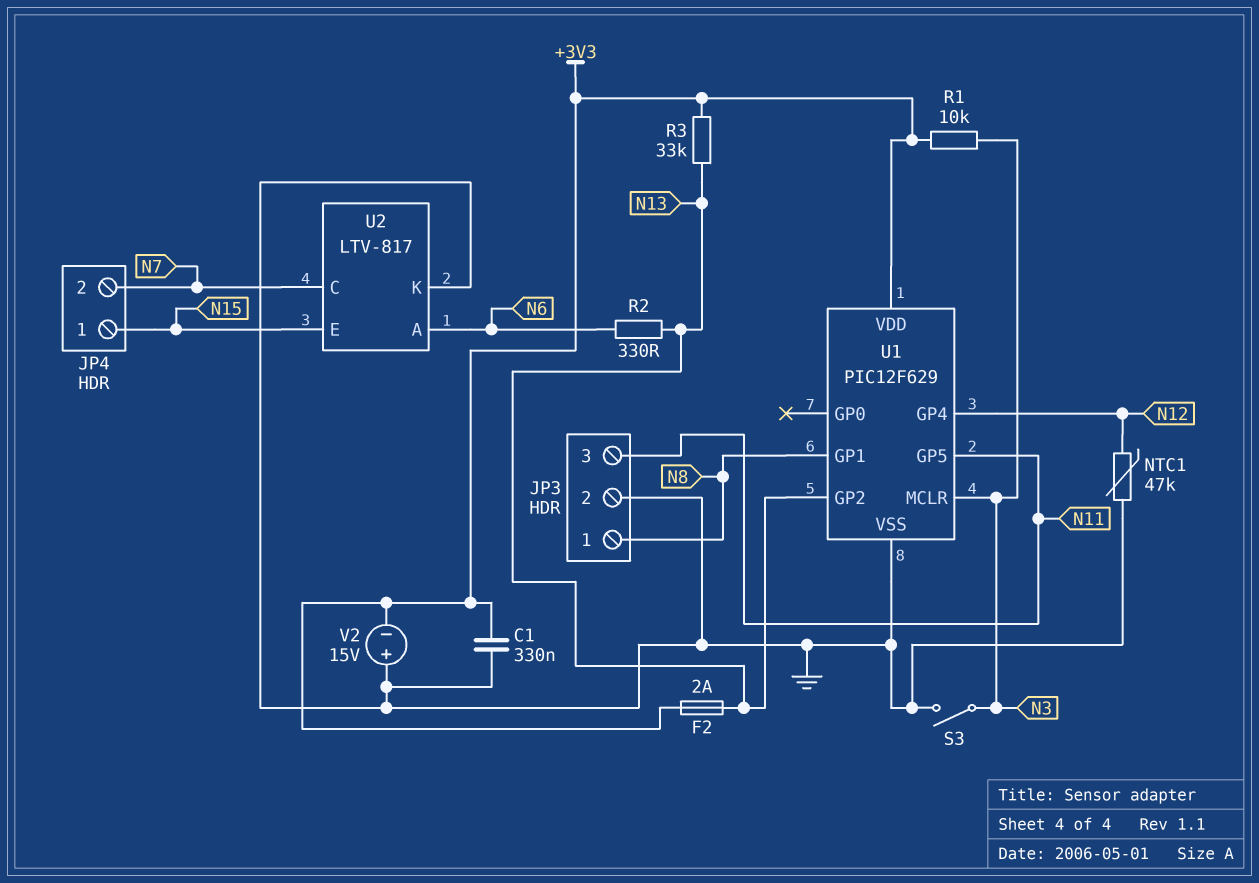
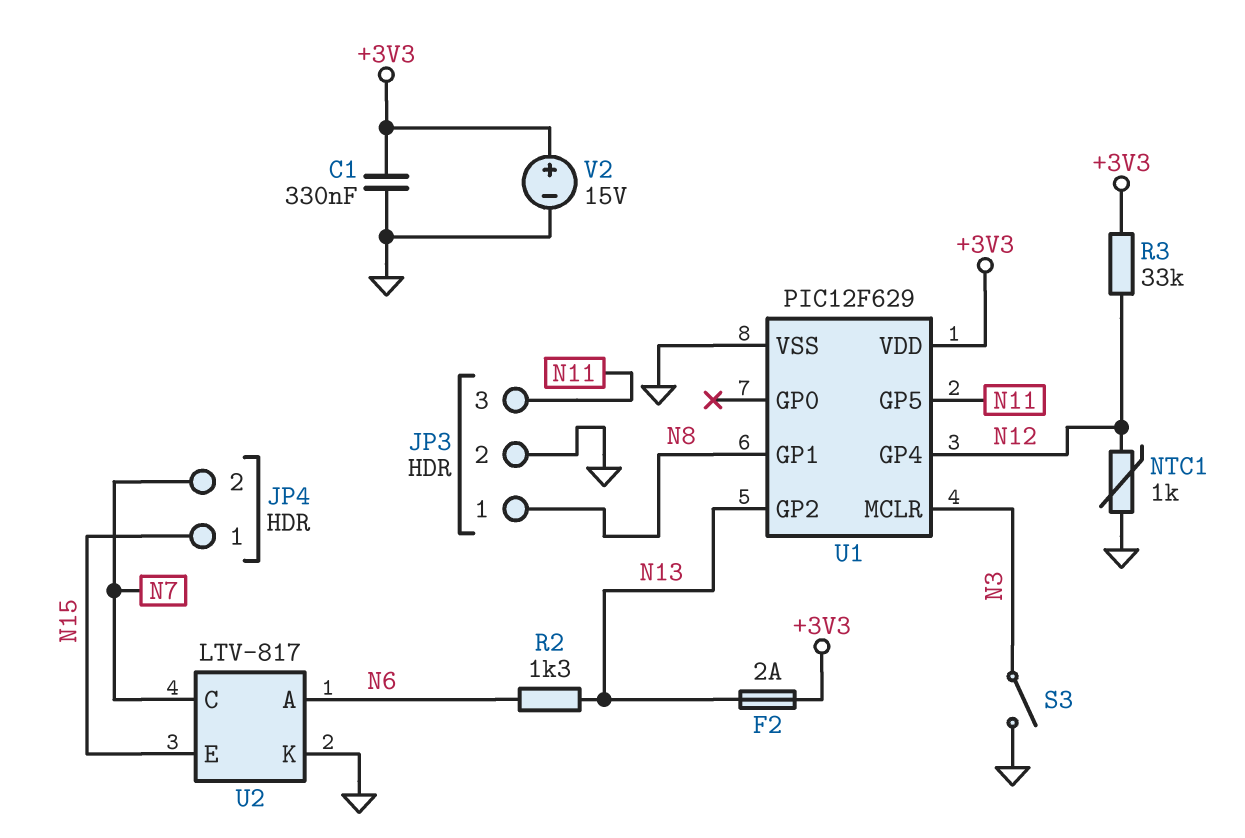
NTC1: 47k (GND, N12) -> 1k (GND, N12)
R1: 10k (+3V3, N3) -> none
R2: 330 (N6, N13) -> 1.3k (N6, N13)
R3: 33k (+3V3, N13) -> 33k (+3V3, N12)
V2: 15V (plus GND, minus +3V3) -> 15V (plus +3V3, minus GND)

